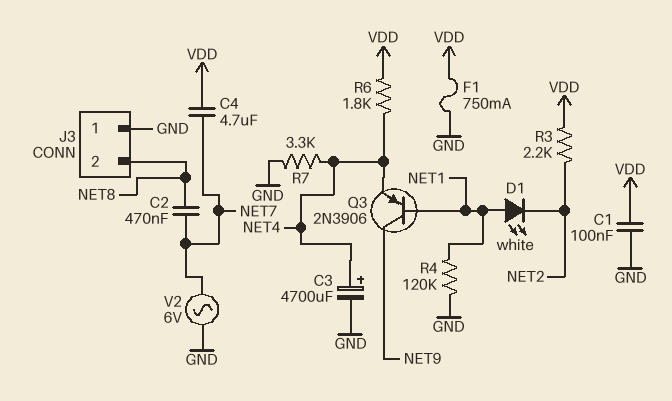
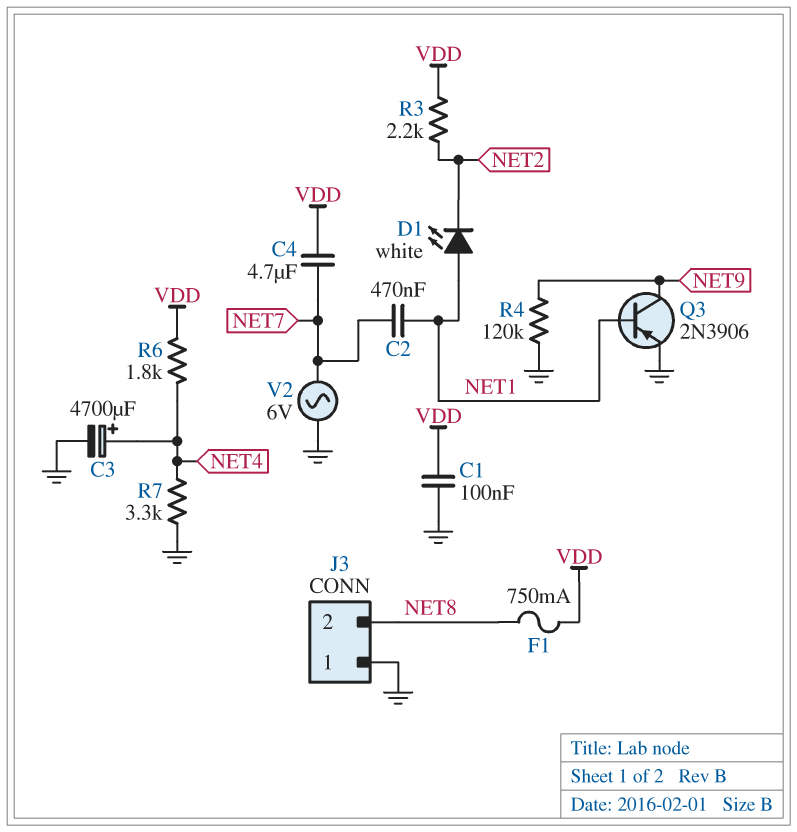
C2: 470nF (NET7, NET8) -> 470nF (NET1, NET7)
F1: 750mA (GND, VDD) -> 750mA (NET8, VDD)
Q3: PNP 2N3906 (B NET1, C NET9, E NET4) -> PNP 2N3906 (B NET1, C NET9, E GND)
R4: 120k (GND, NET1) -> 120k (GND, NET9)

